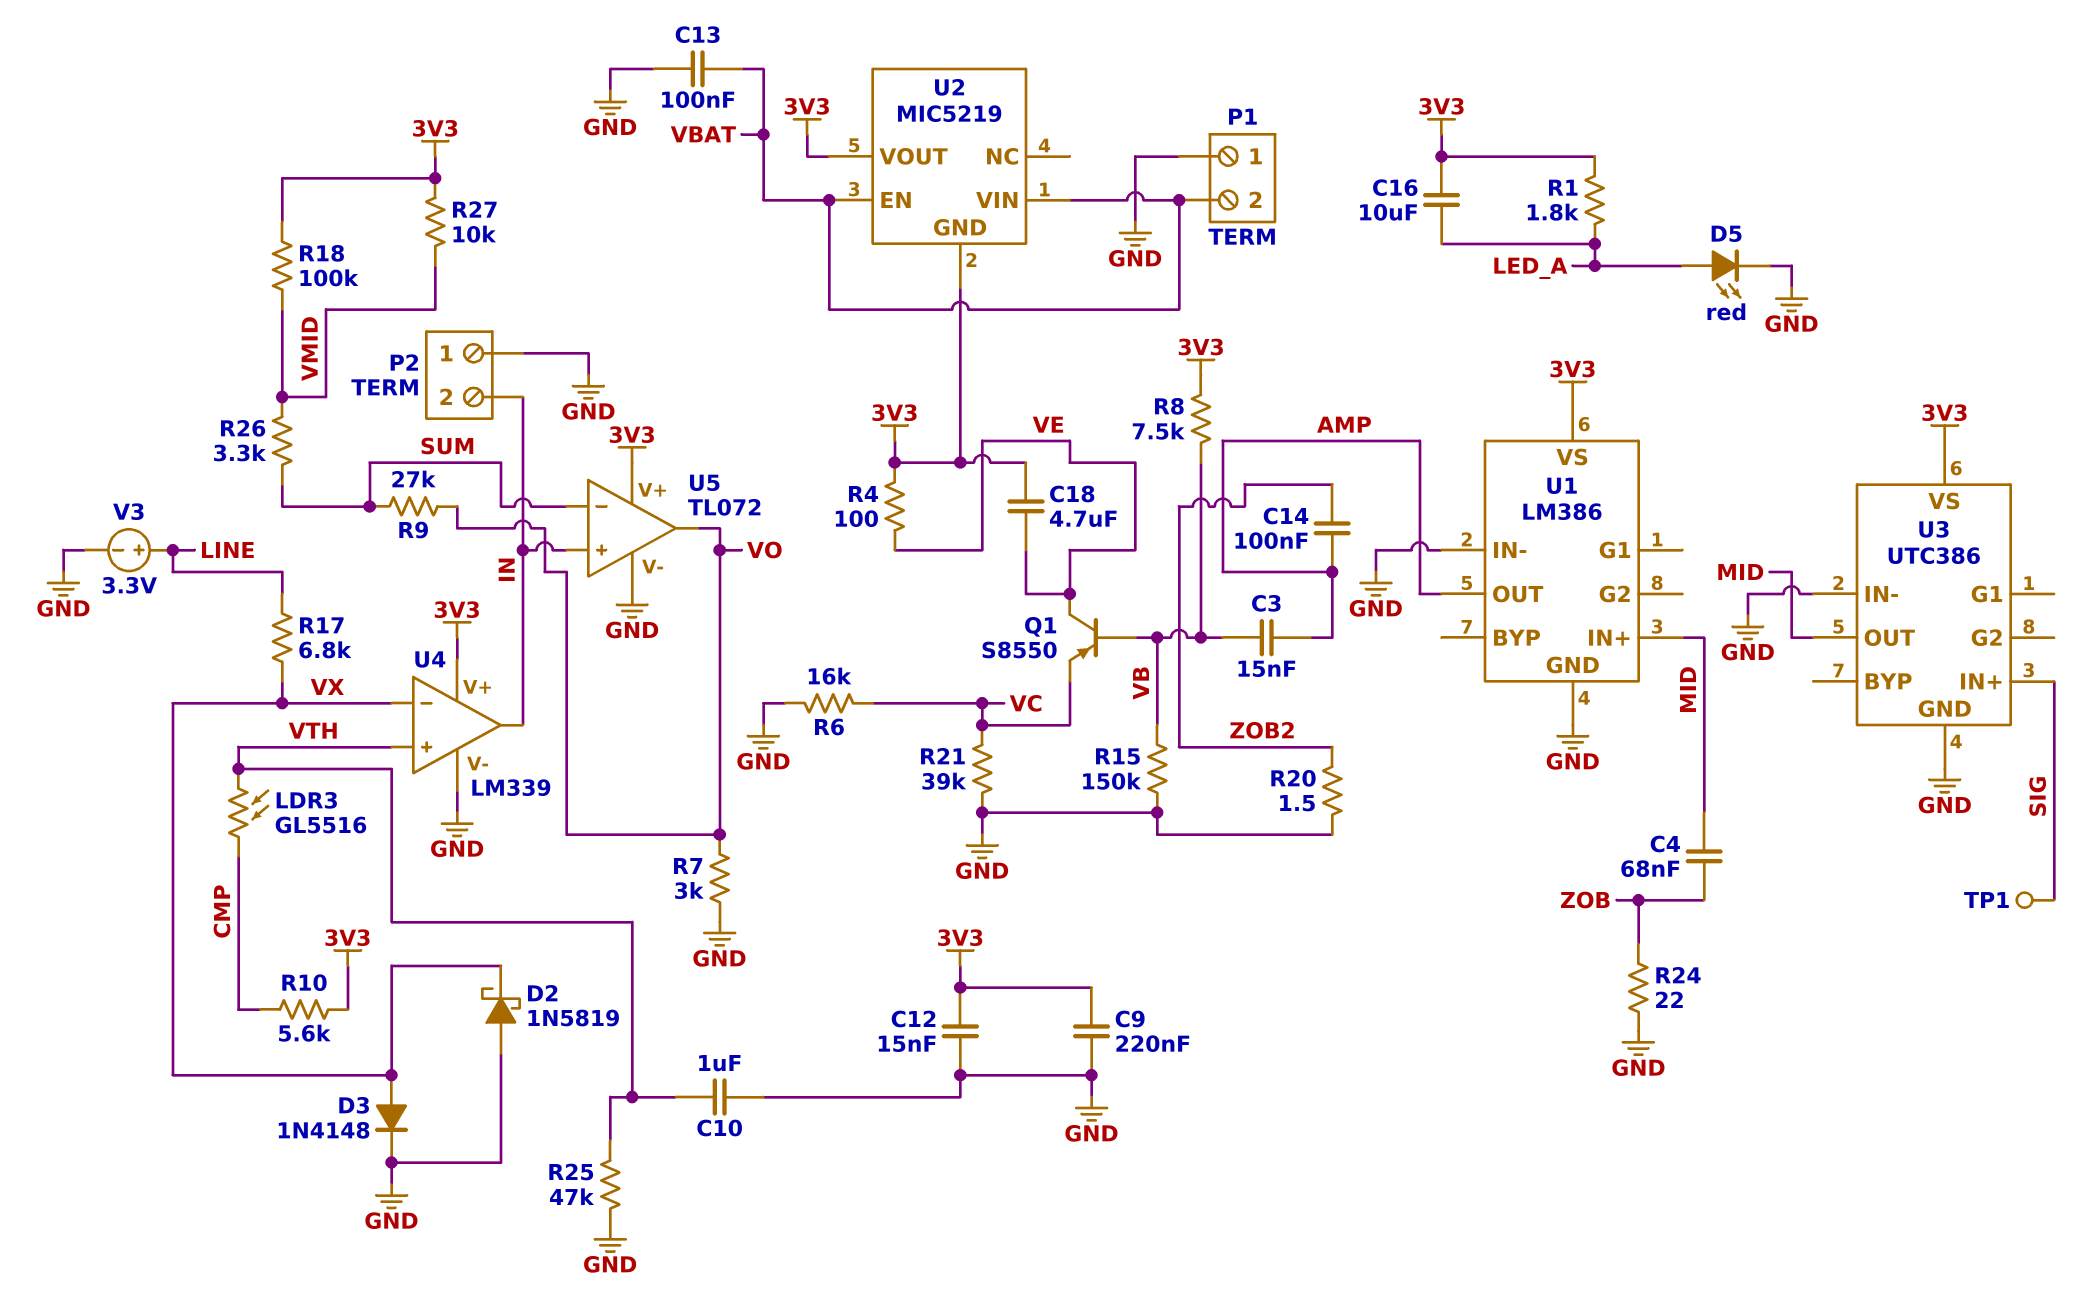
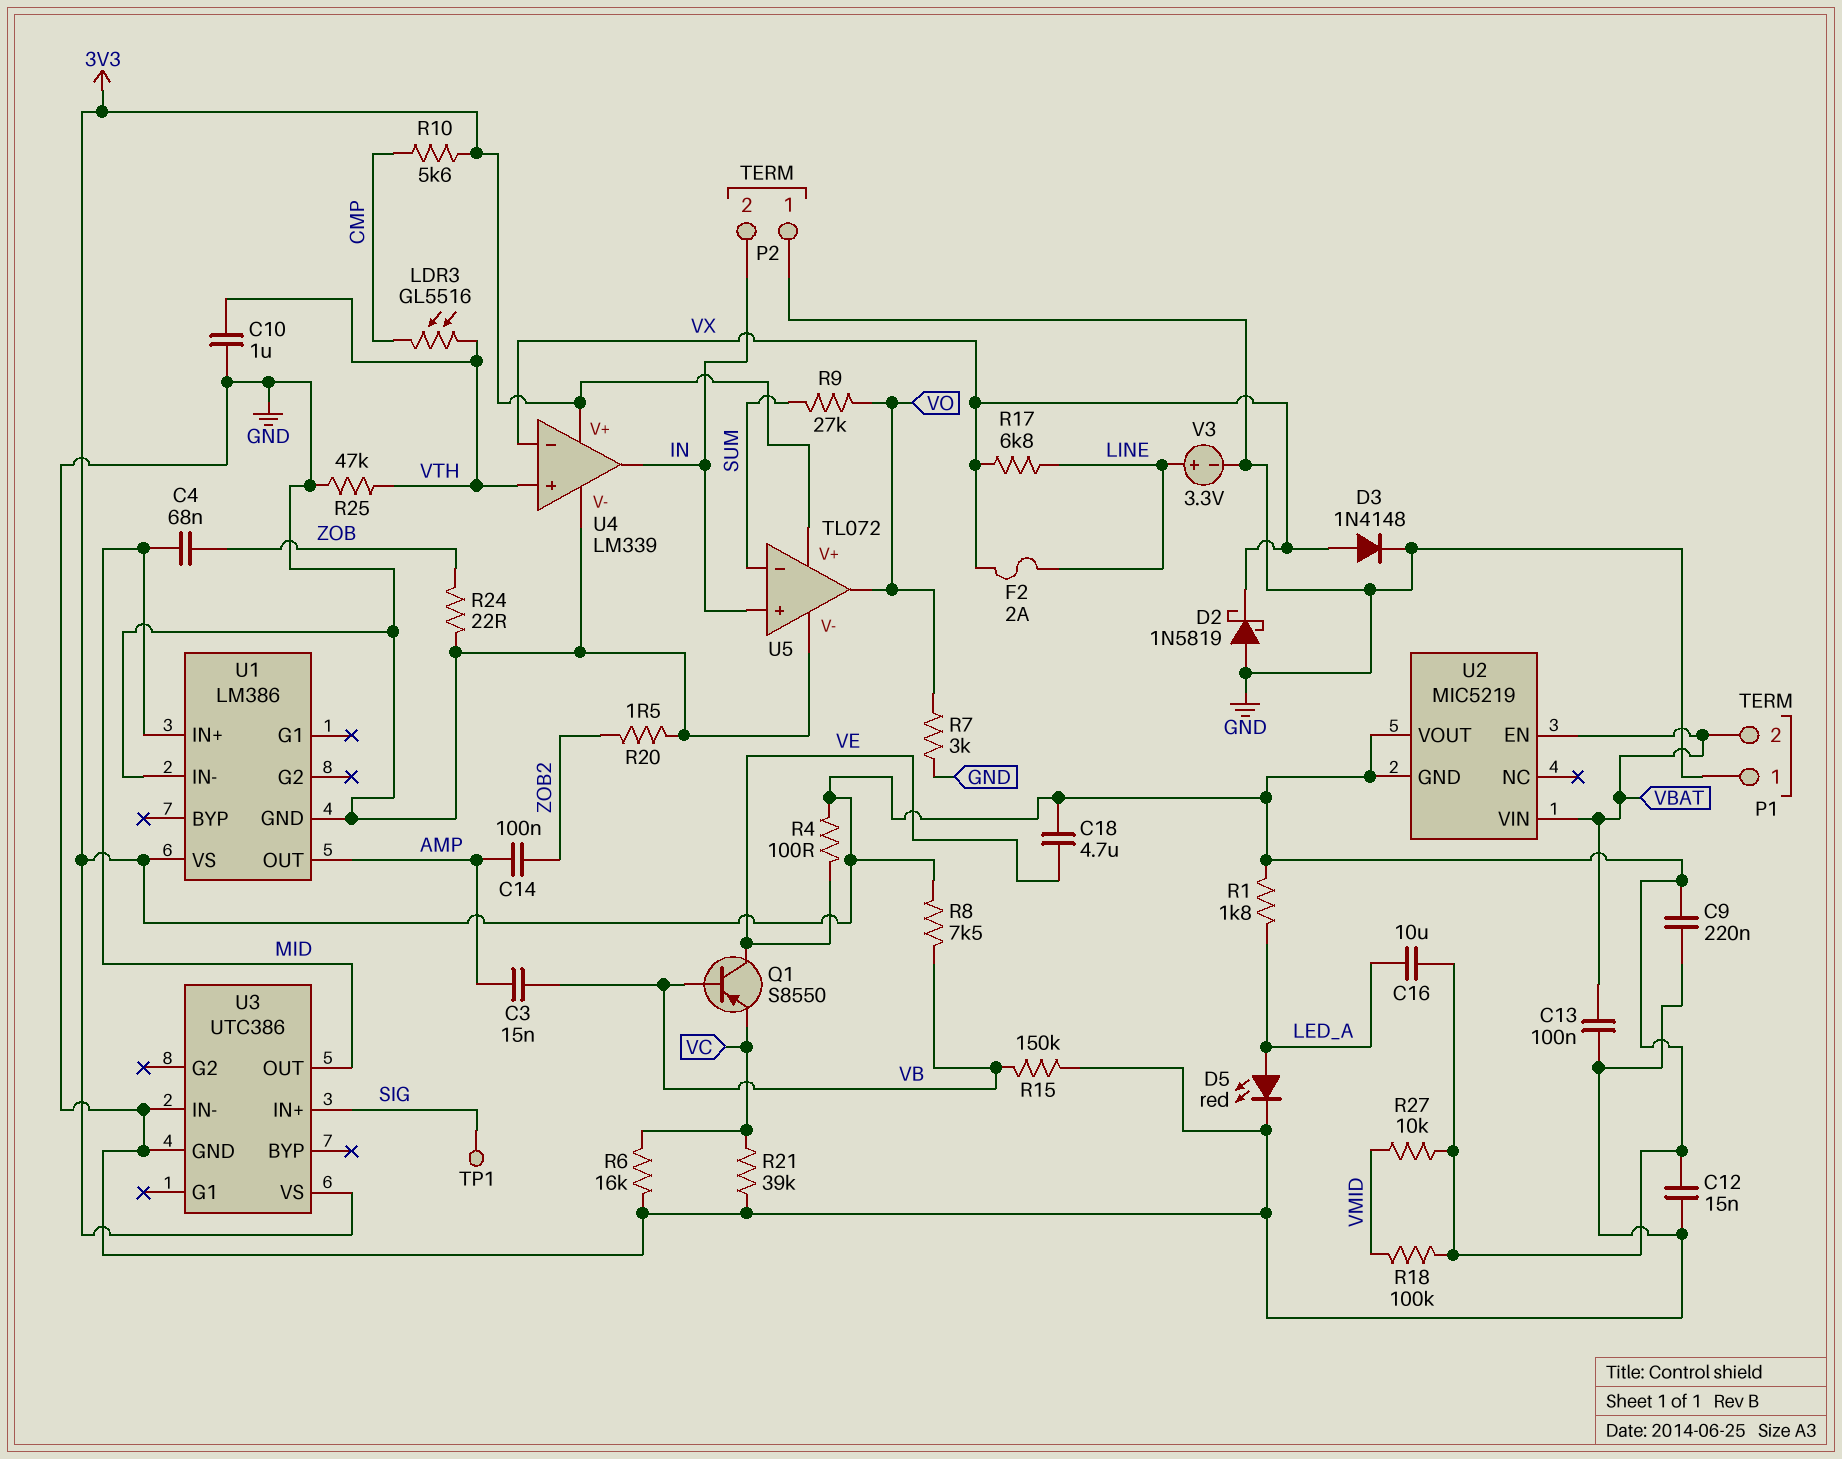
F2: none -> 2A (LINE, VX)
R26: 3.3k (SUM, VMID) -> none

